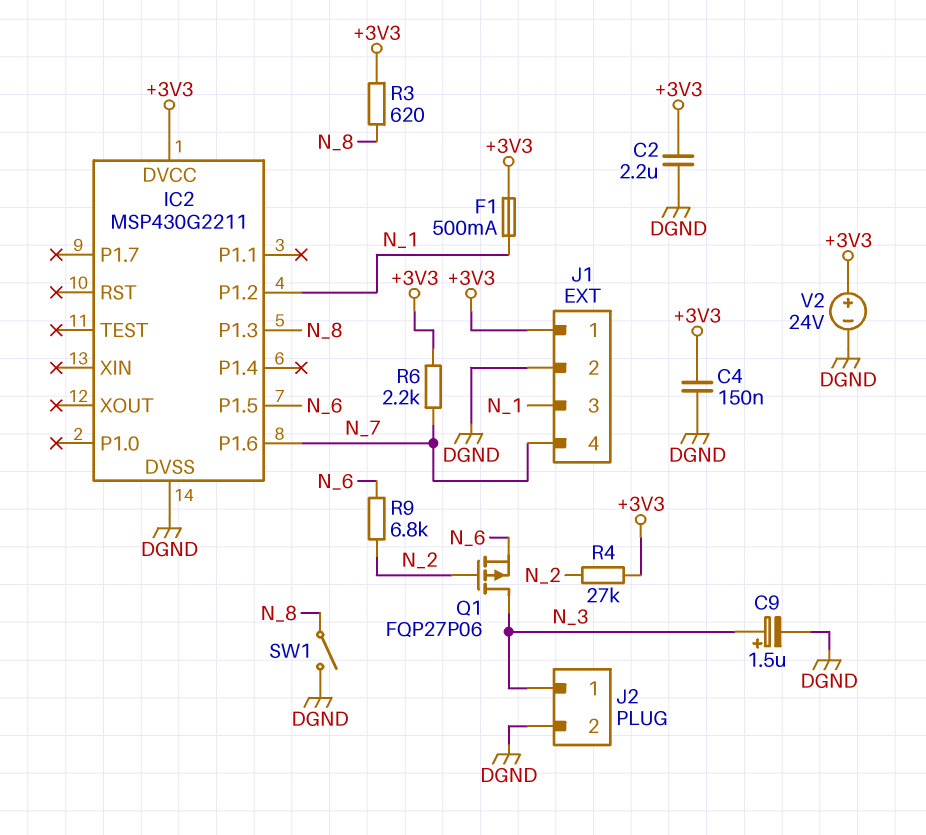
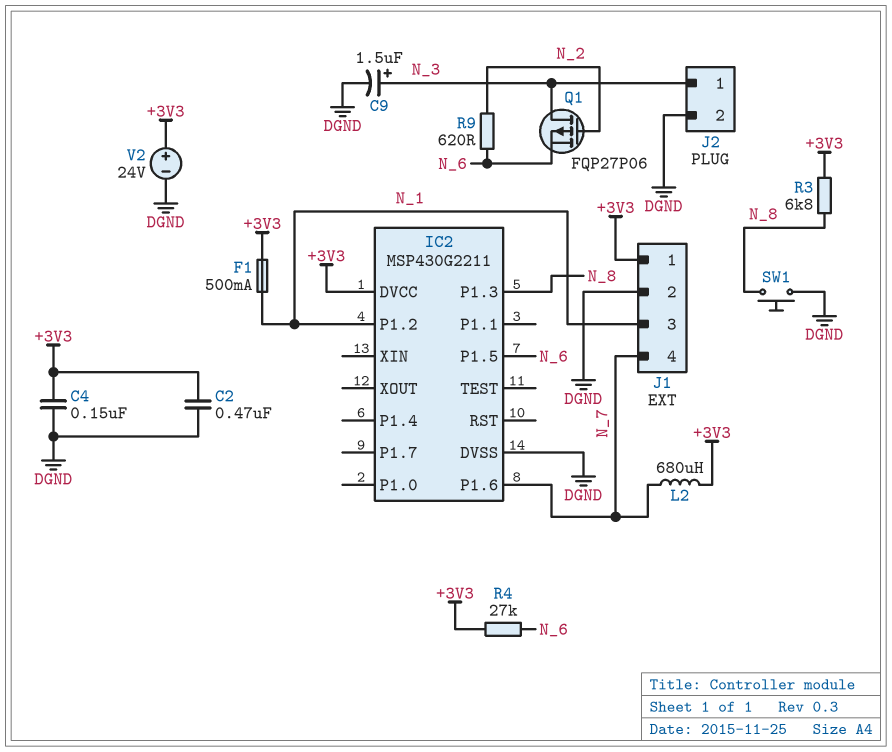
C2: 2.2uF (+3V3, DGND) -> 470nF (+3V3, DGND)
L2: none -> 680uH (+3V3, N_7)
R3: 620 (+3V3, N_8) -> 6.8k (+3V3, N_8)
R4: 27k (+3V3, N_2) -> 27k (+3V3, N_6)
R6: 2.2k (+3V3, N_7) -> none
R9: 6.8k (N_2, N_6) -> 620 (N_2, N_6)
SW1: switch (DGND, N_8) -> button (DGND, N_8)

